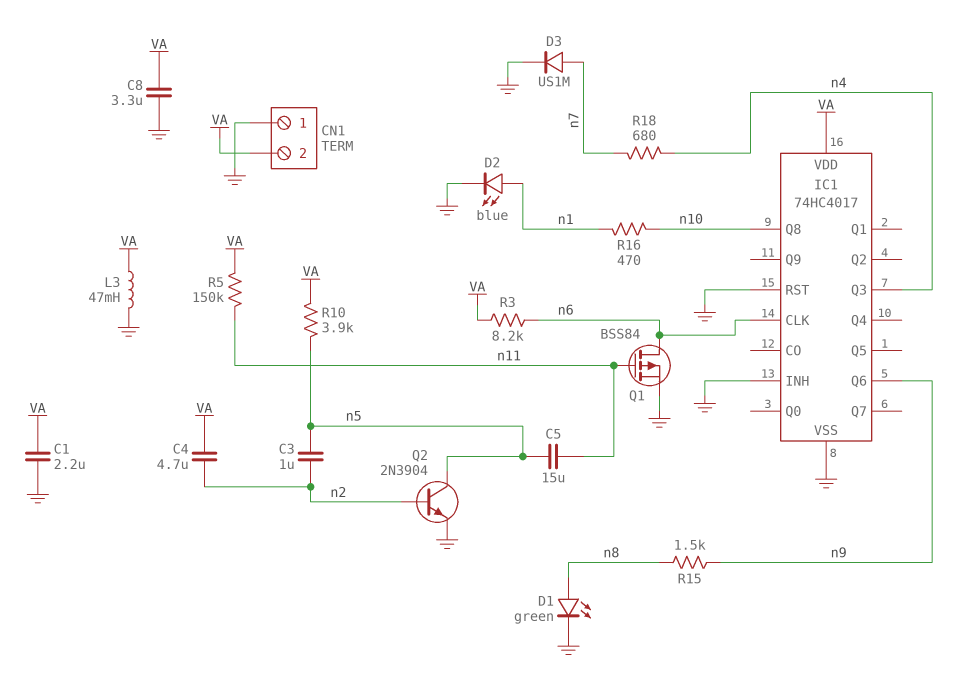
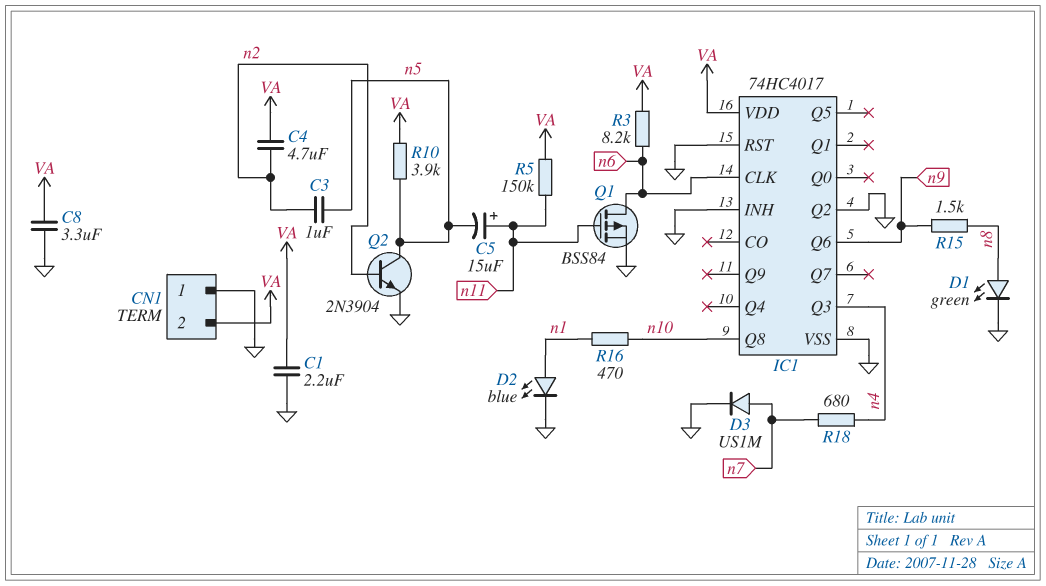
C5: 15uF (n5, n11) -> 15uF (plus n11, minus n5)
IC1 pin Q2: none -> GND
L3: 47mH (GND, VA) -> none

